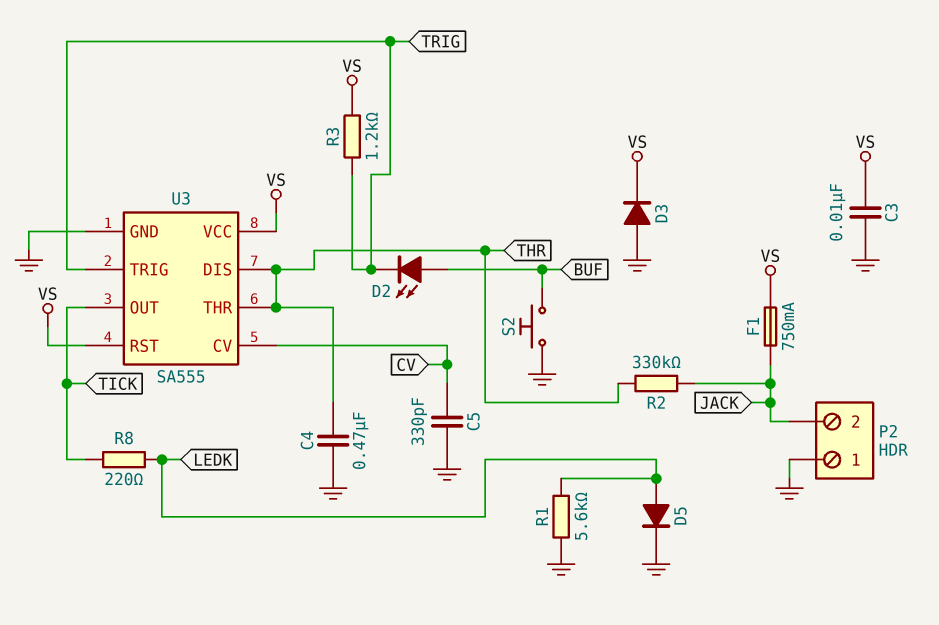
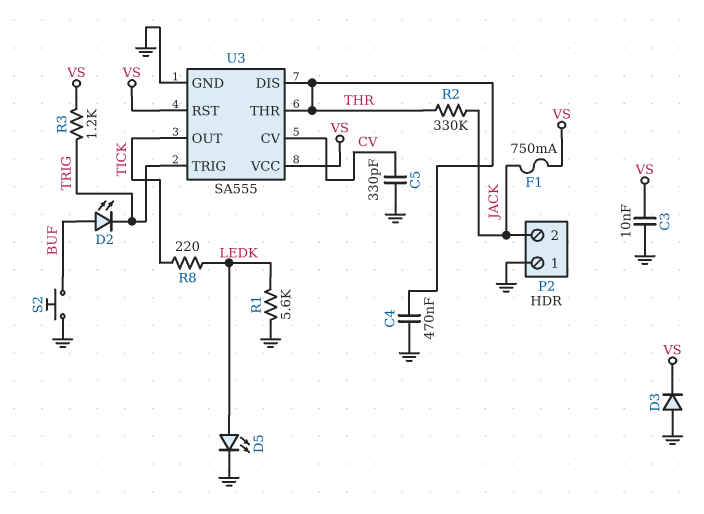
D5: diode (A LEDK, K GND) -> LED (A LEDK, K GND)

